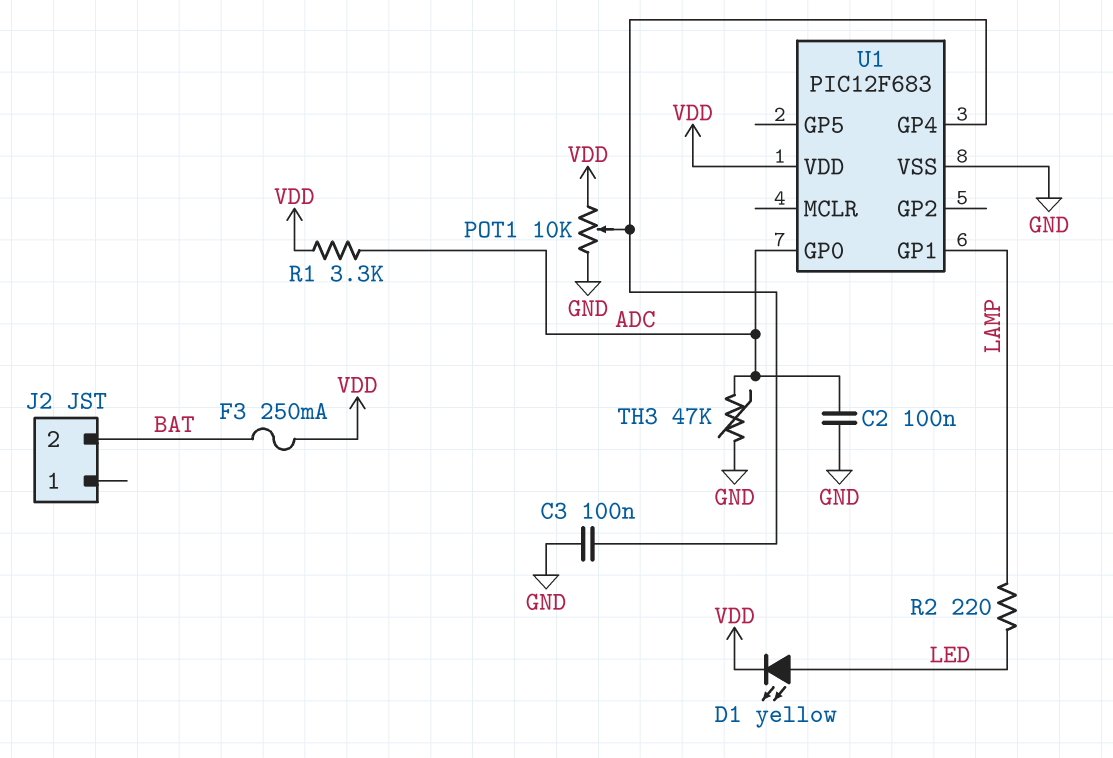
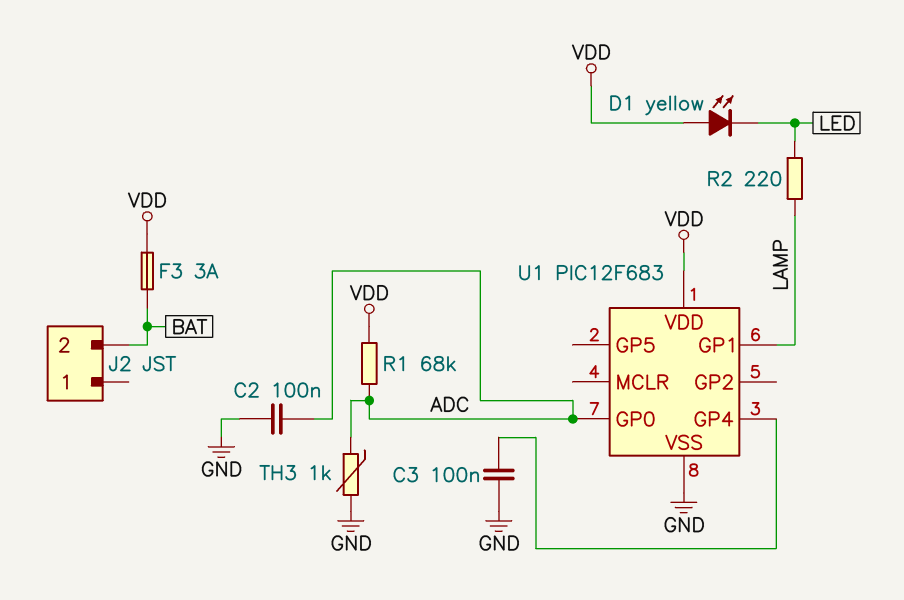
D1: LED yellow (A LED, K VDD) -> LED yellow (A VDD, K LED)
F3: 250mA (BAT, VDD) -> 3A (BAT, VDD)
POT1: 10k (GND, VDD, wiper U1/GP4) -> none
R1: 3.3k (ADC, VDD) -> 68k (ADC, VDD)
TH3: 47k (ADC, GND) -> 1k (ADC, GND)

